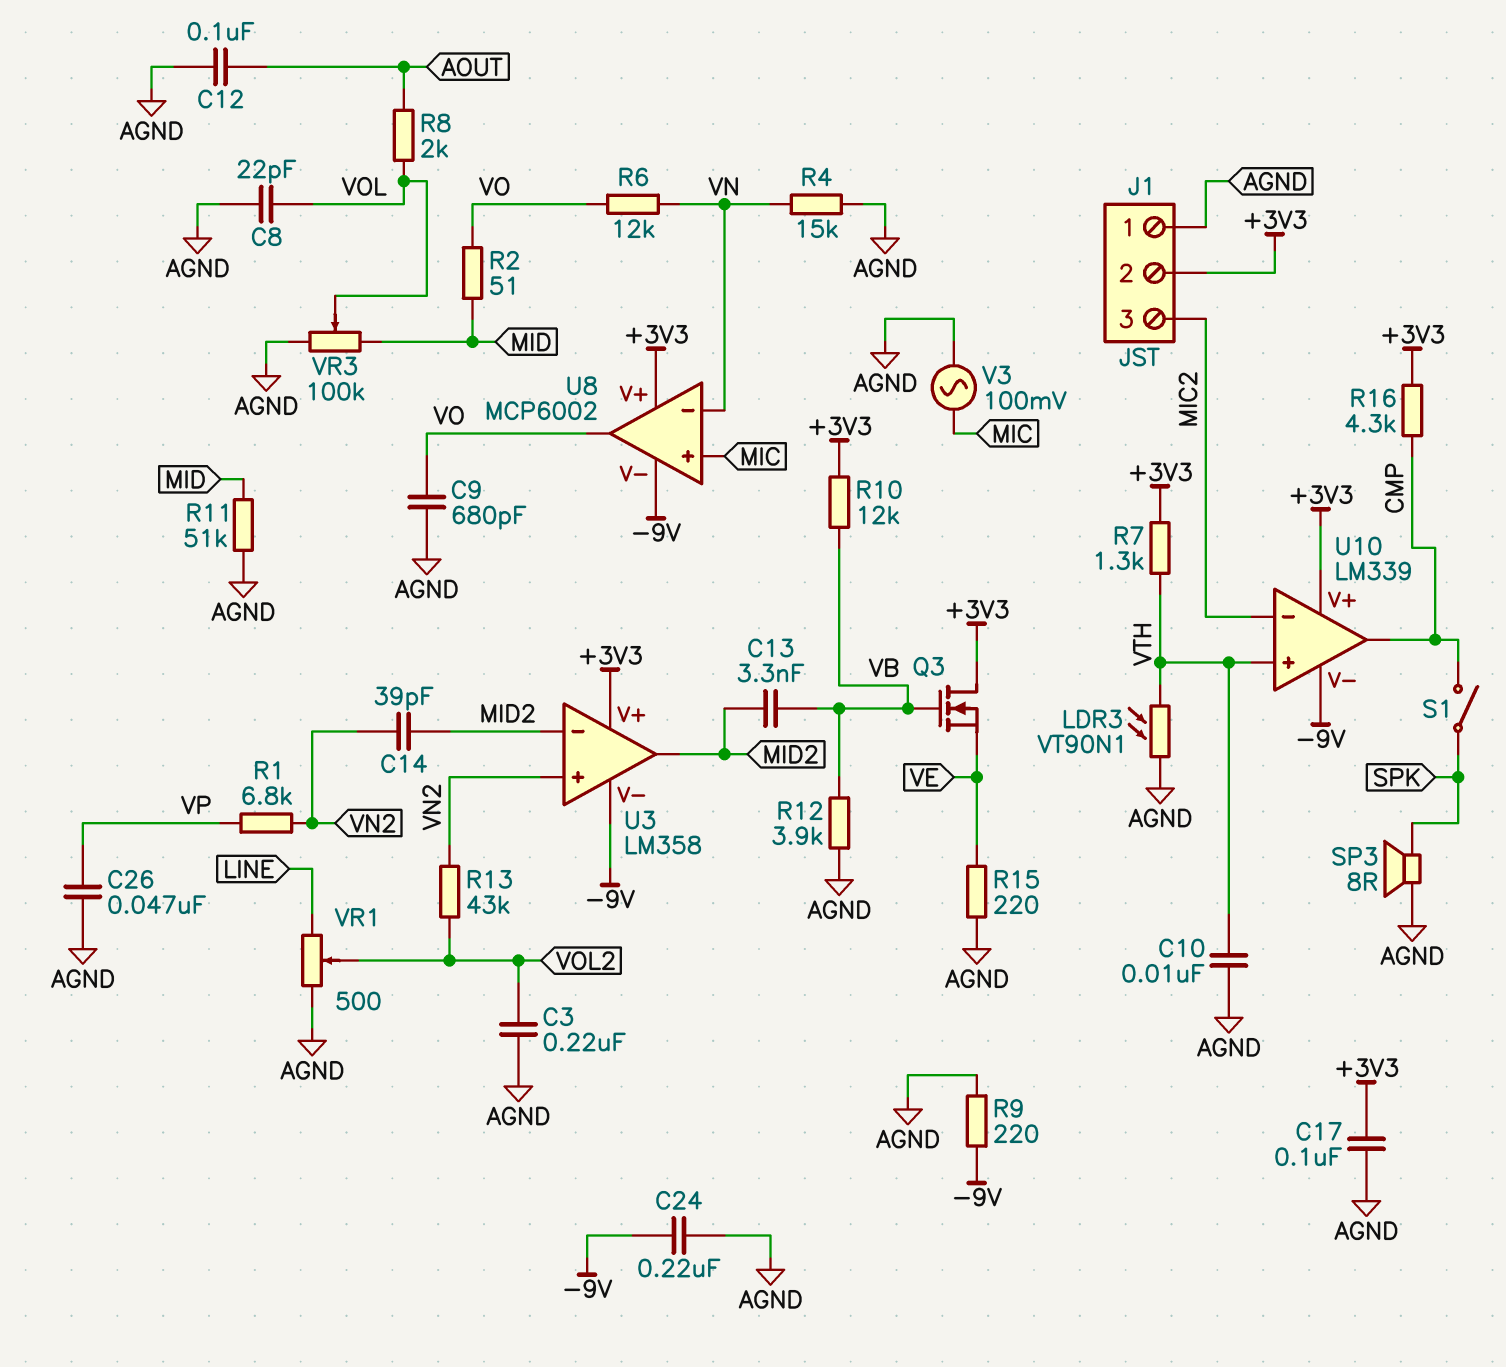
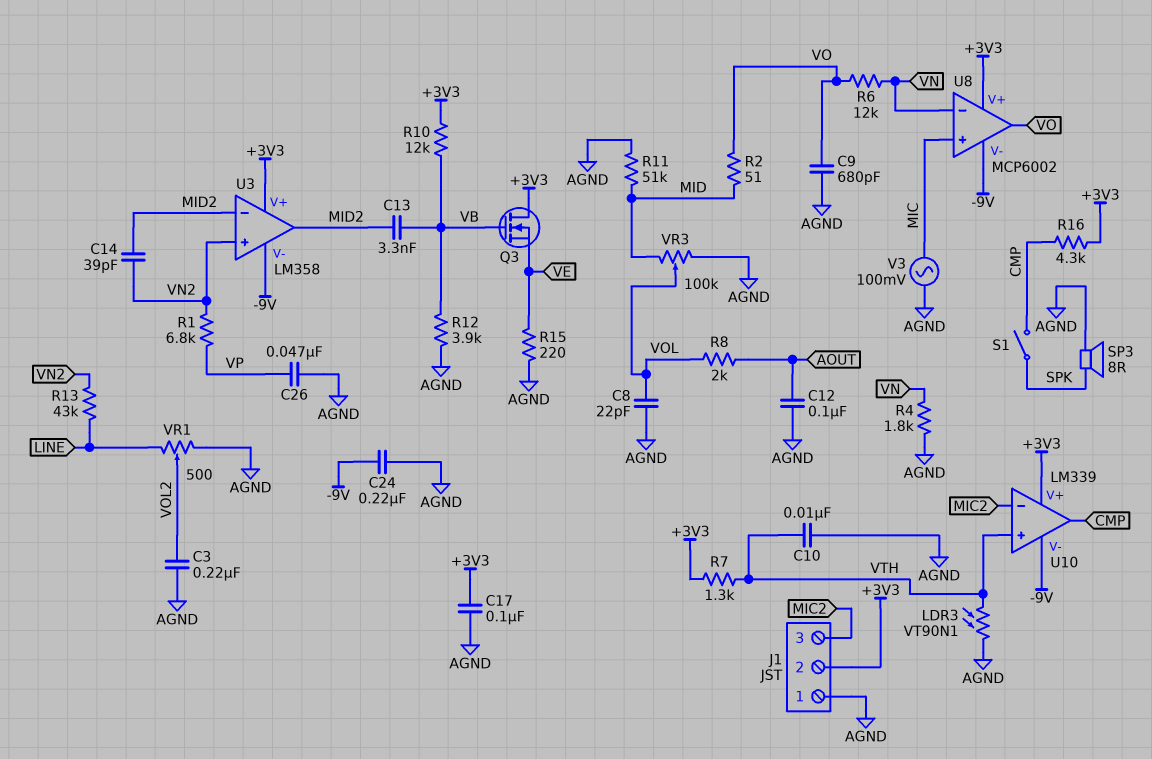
R4: 15k (AGND, VN) -> 1.8k (AGND, VN)
R9: 220 (-9V, AGND) -> none
R13: 43k (VN2, VOL2) -> 43k (LINE, VN2)

